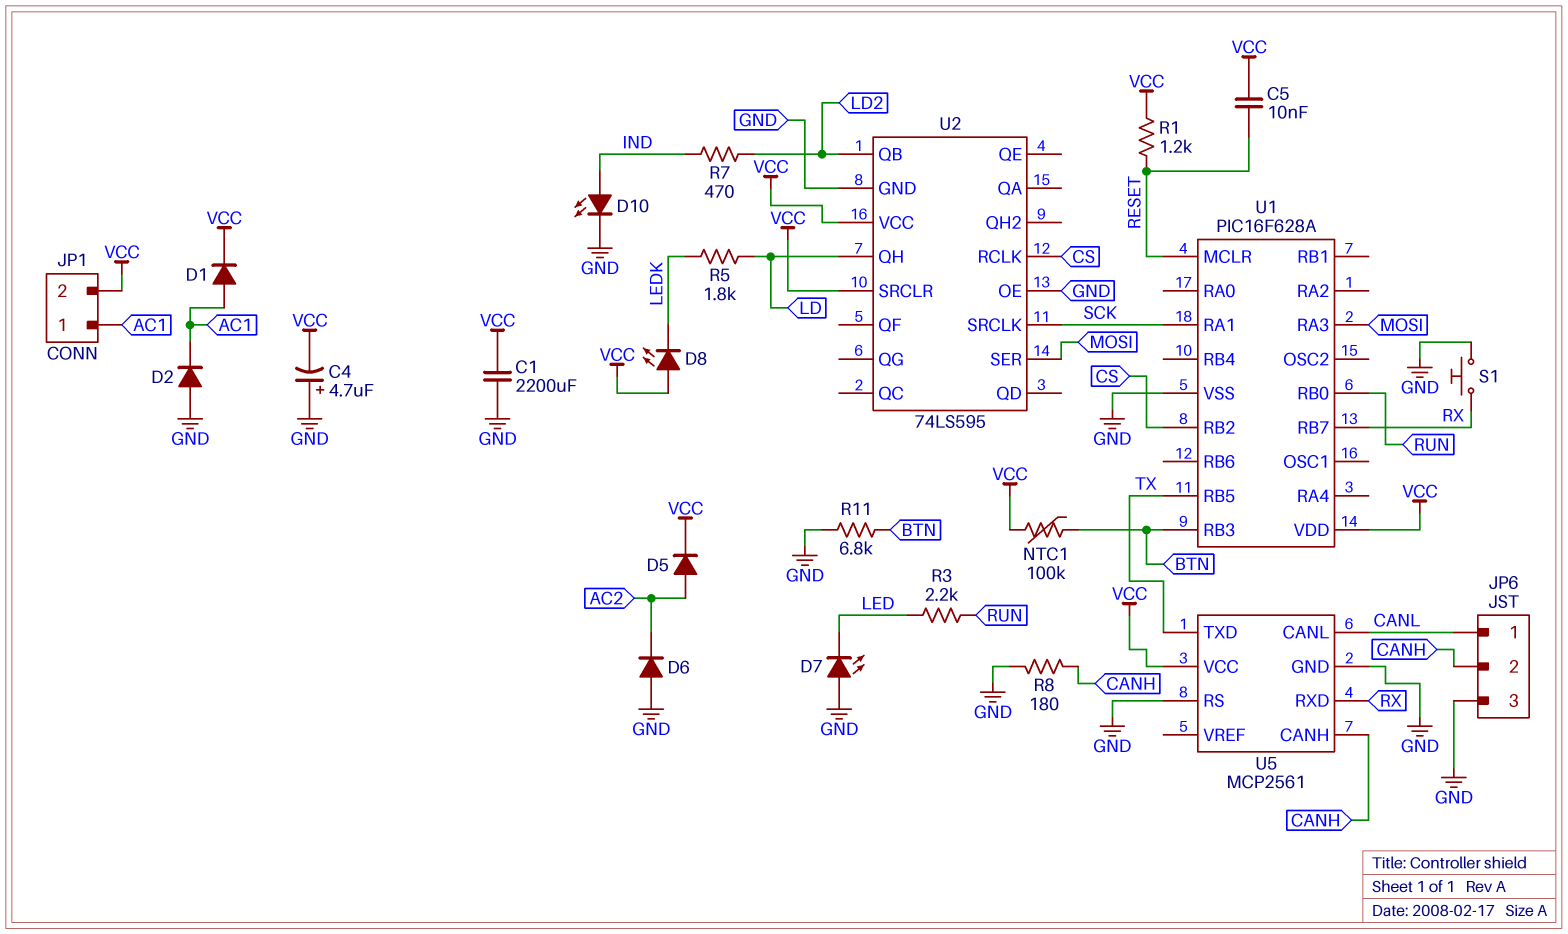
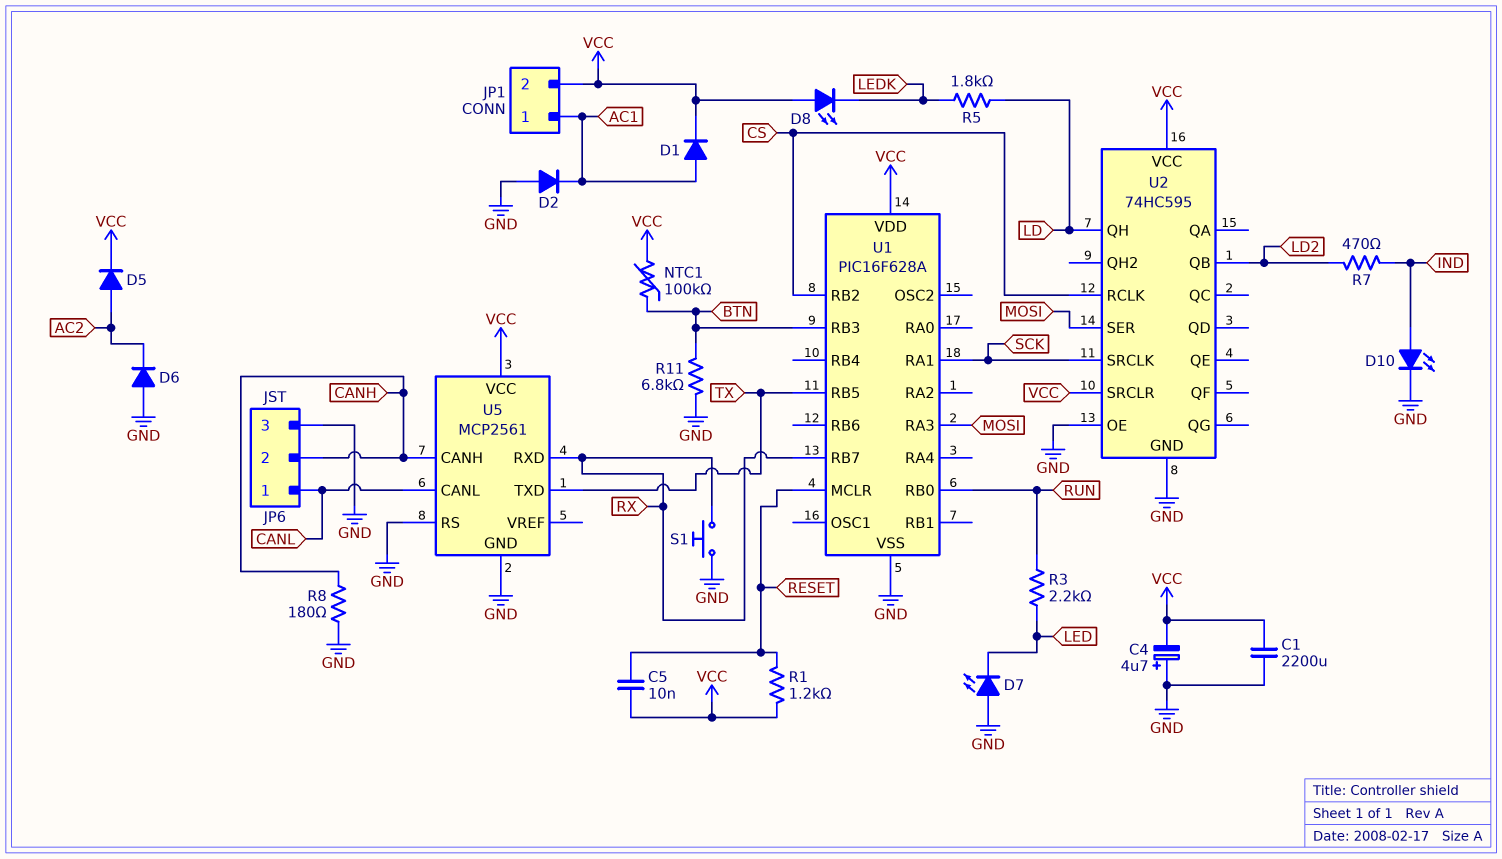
U2: 74LS595 -> 74HC595

